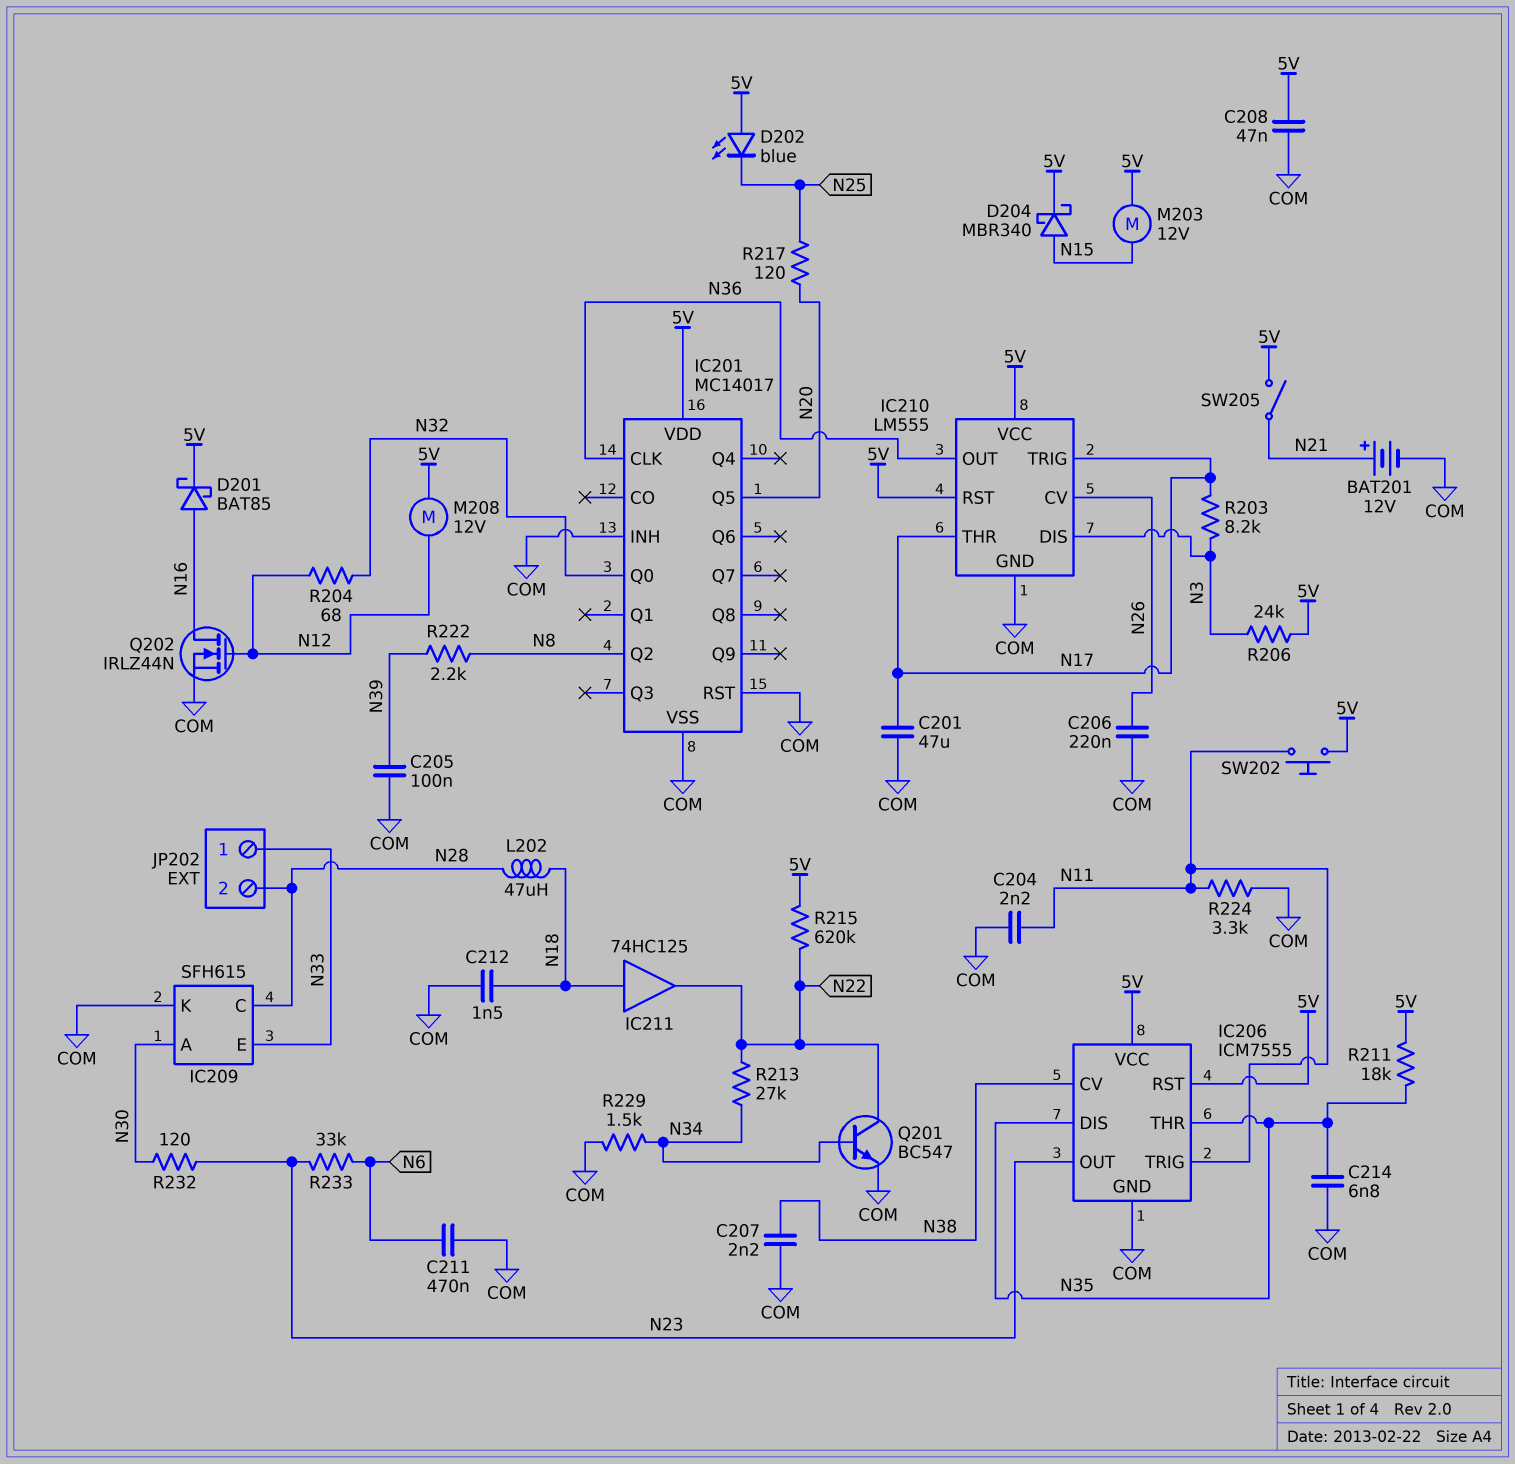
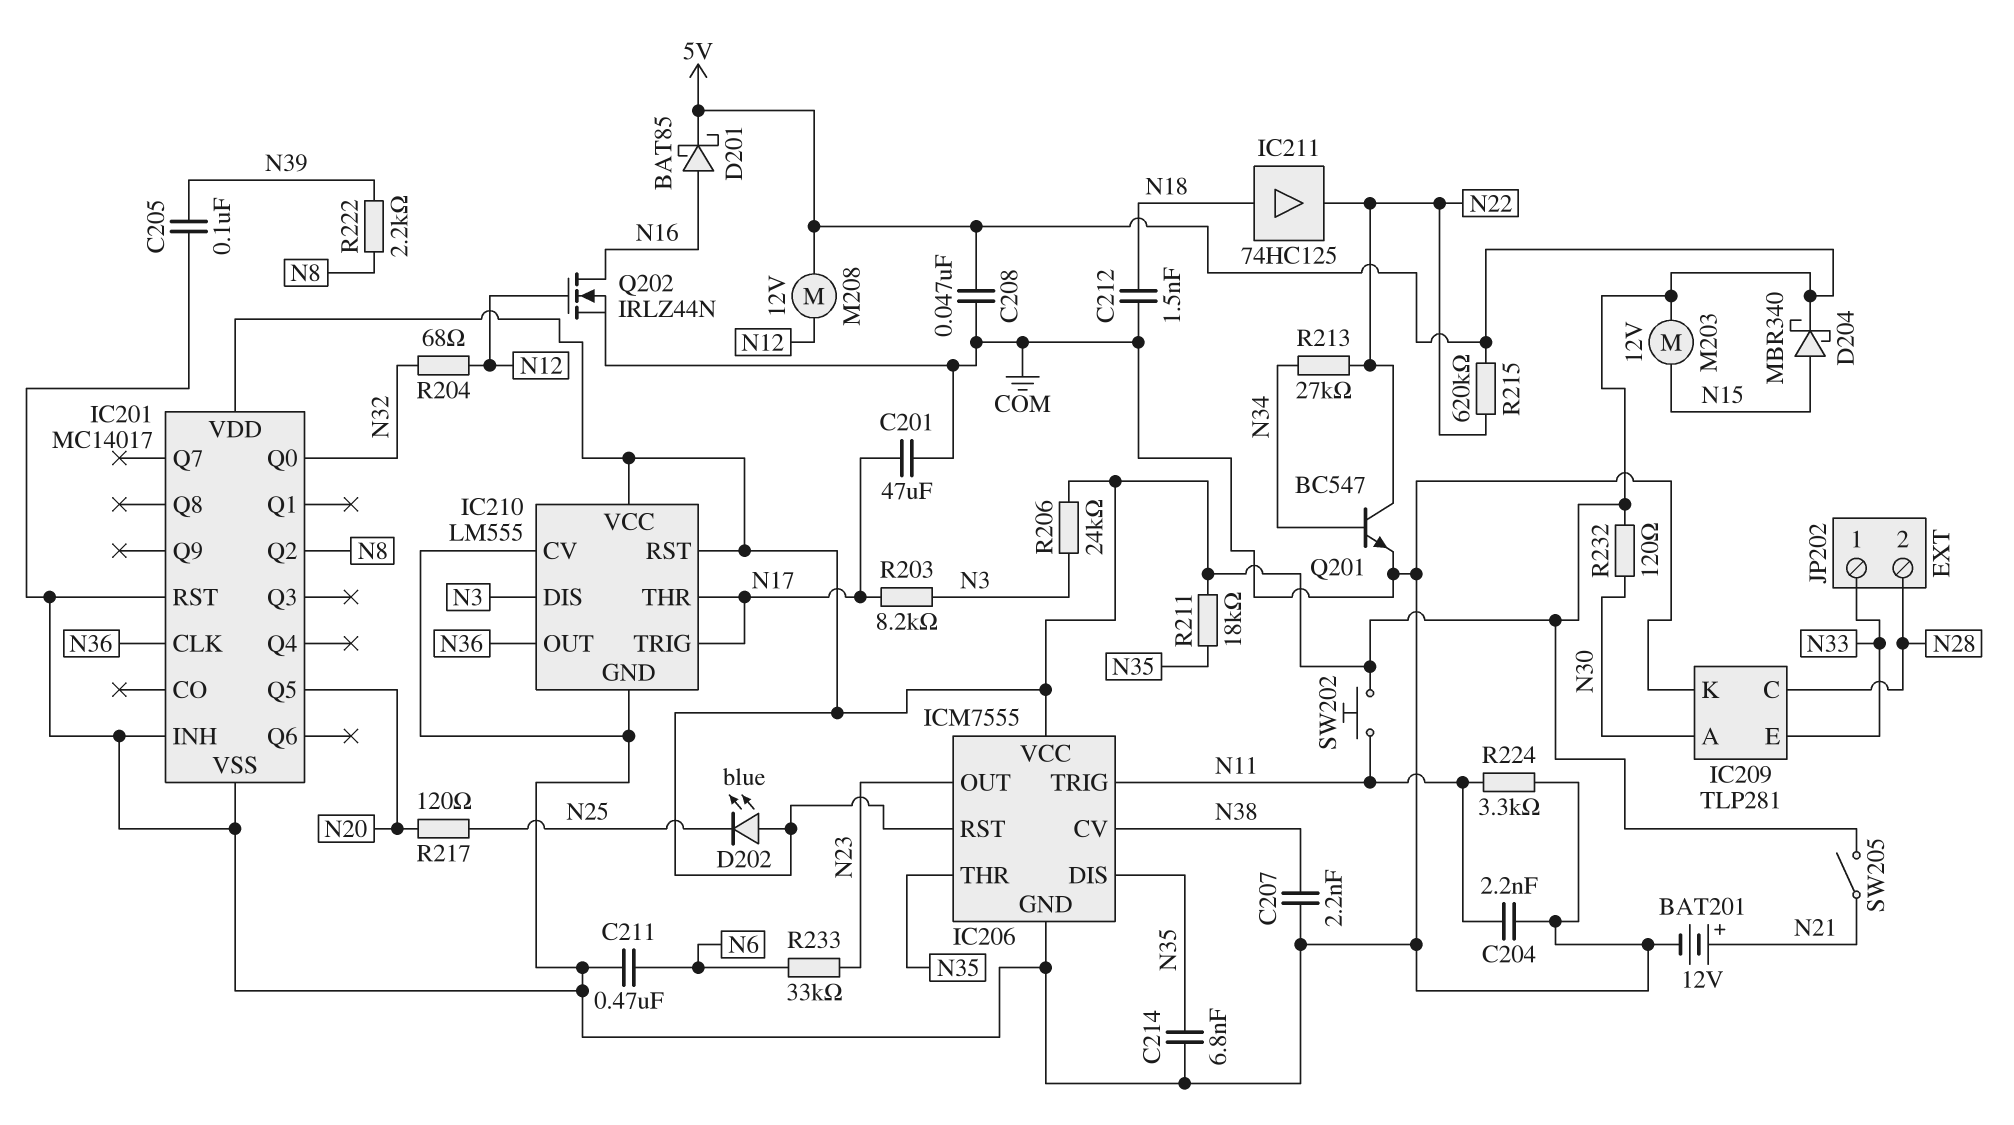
C206: 220nF (COM, N26) -> none
IC209: SFH615 -> TLP281
IC210 pin CV: N26 -> COM
L202: 47uH (N18, N28) -> none
R229: 1.5k (COM, N34) -> none
R232: 120 (N23, N30) -> 120 (5V, N30)

